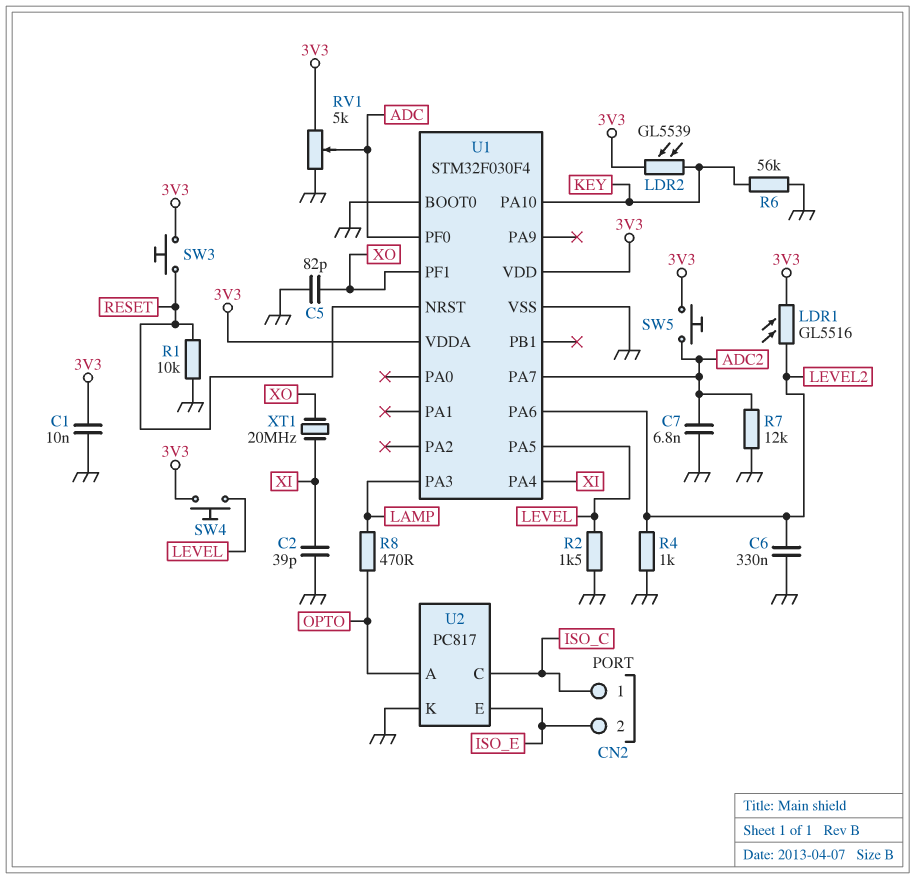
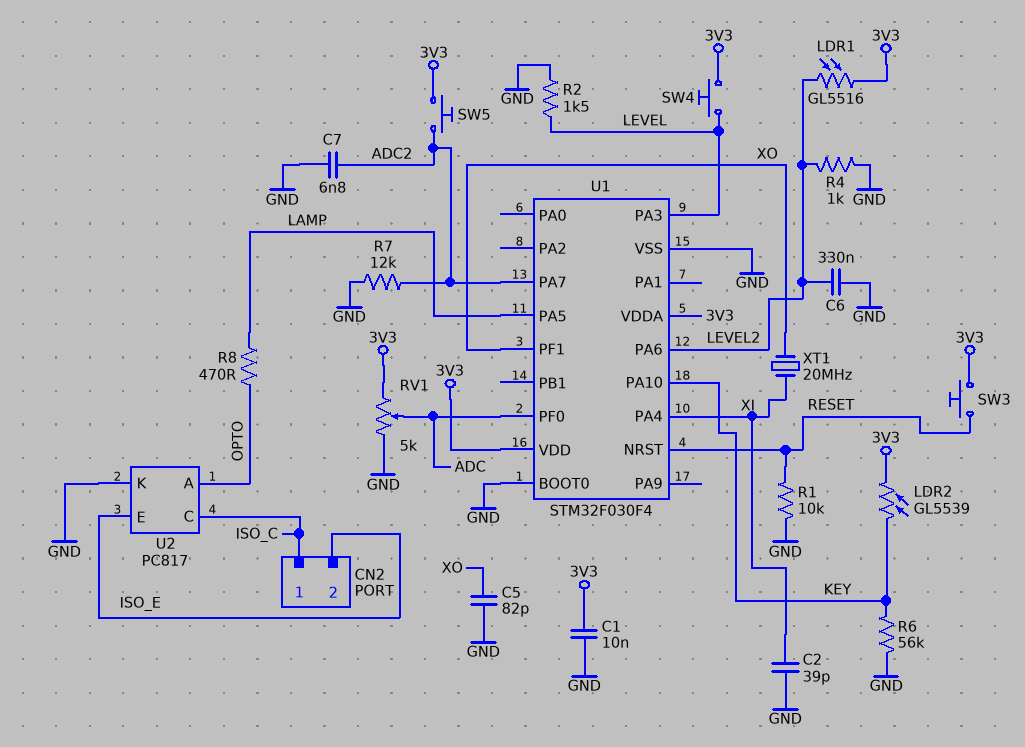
U1 pin PA3: LAMP -> LEVEL
U1 pin PA5: LEVEL -> LAMP

